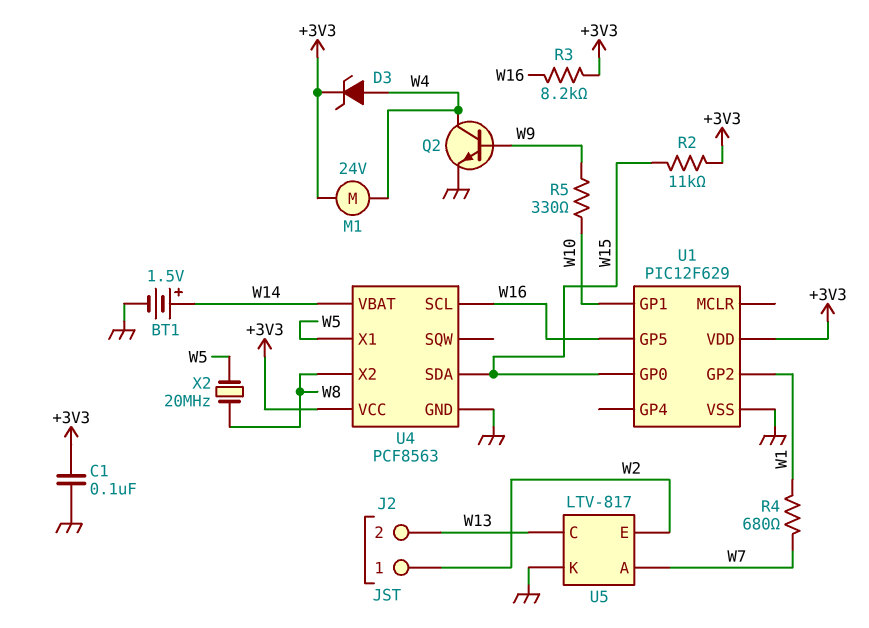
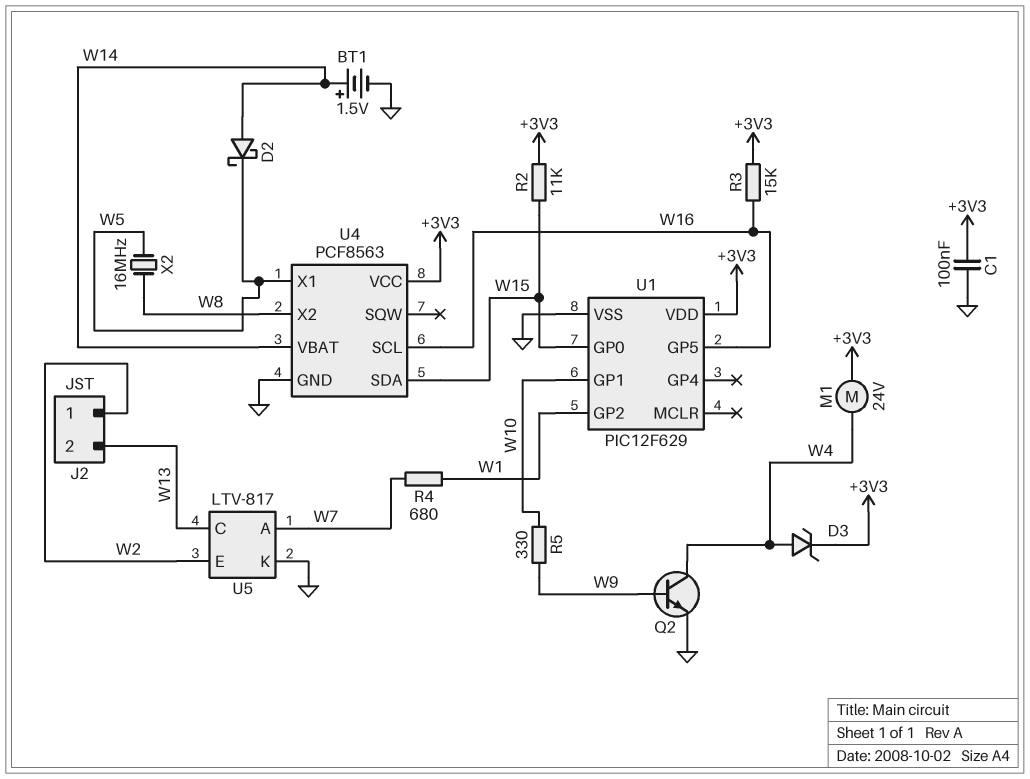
D2: none -> schottky (A W14, K W5)
R3: 8.2k (+3V3, W16) -> 15k (+3V3, W16)
X2: 20MHz (W5, W8) -> 16MHz (W5, W8)

